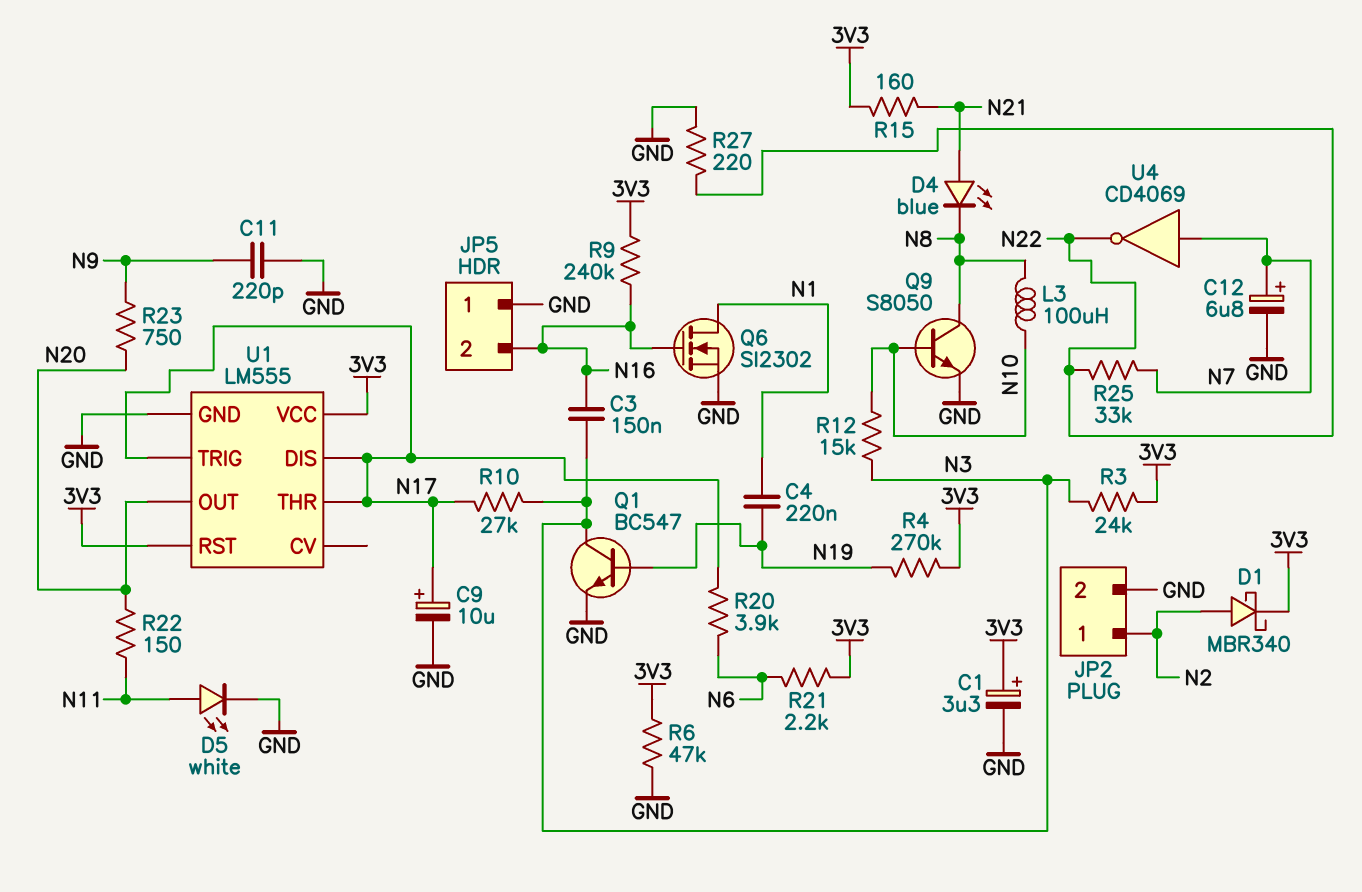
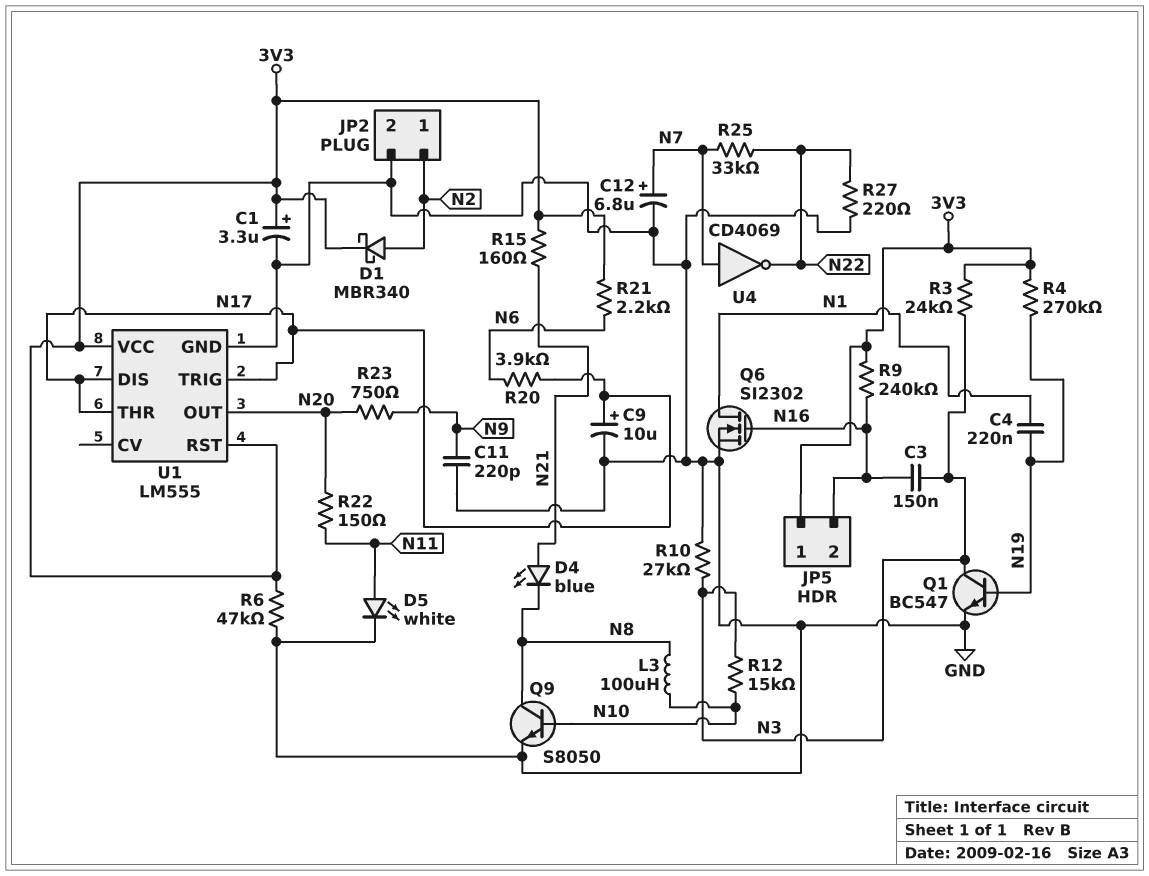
JP5 pin 1: GND -> 3V3
R10: 27k (N3, N17) -> 27k (GND, N3)

